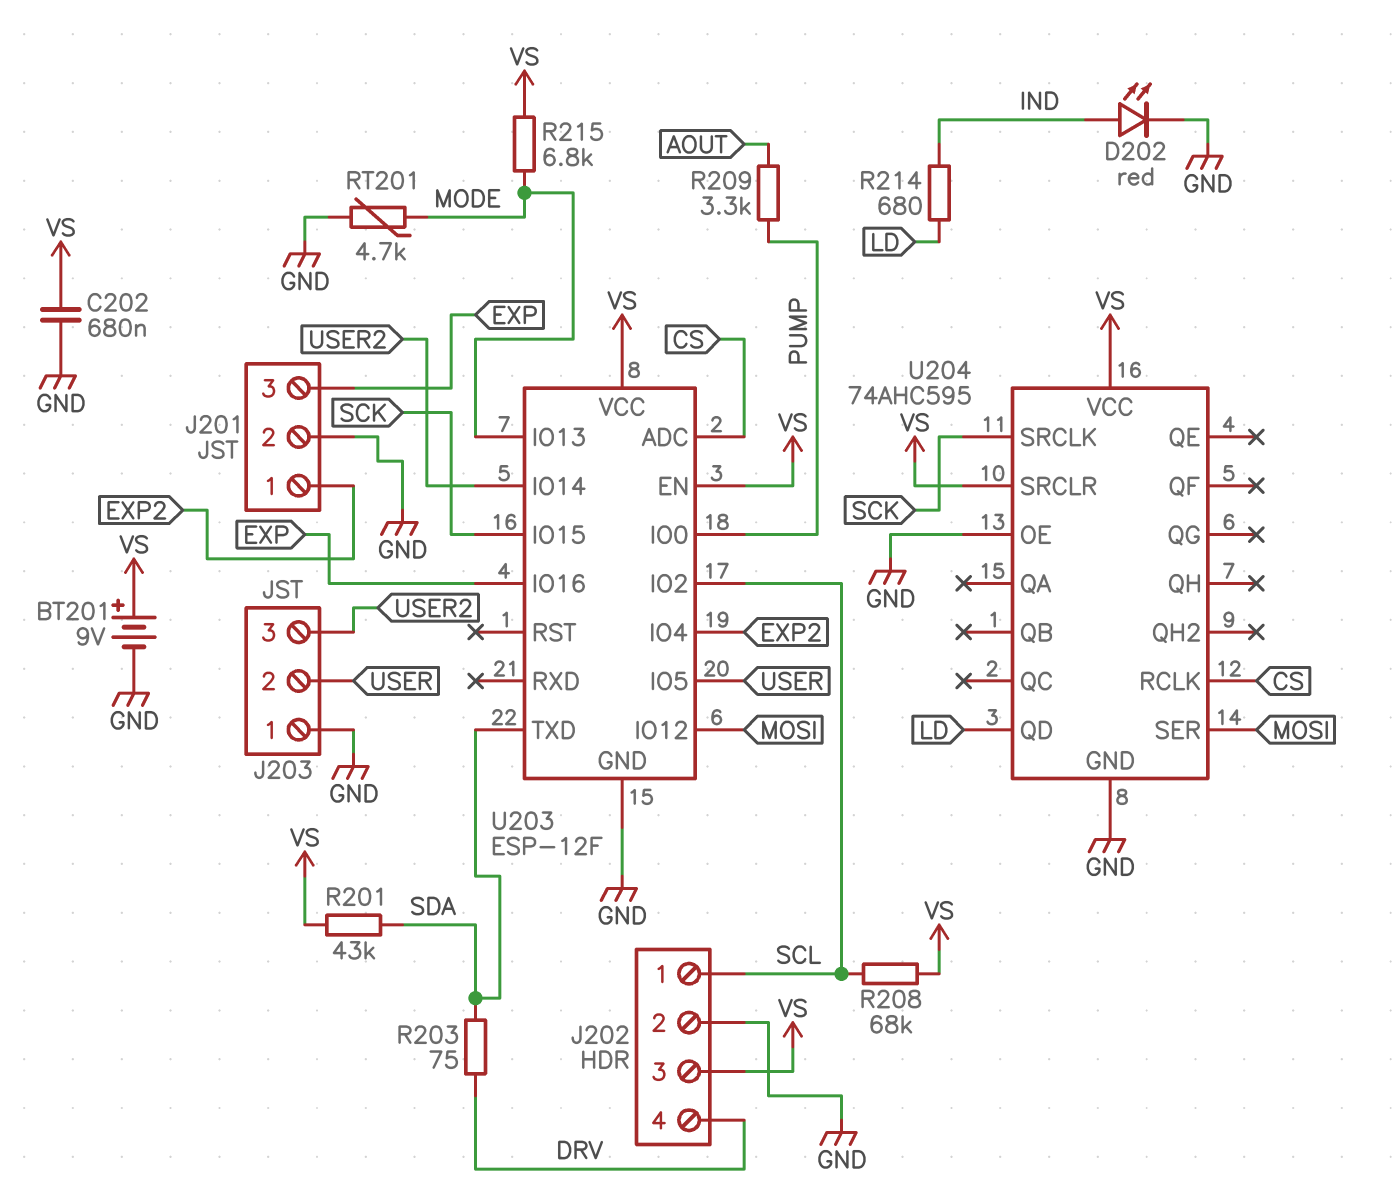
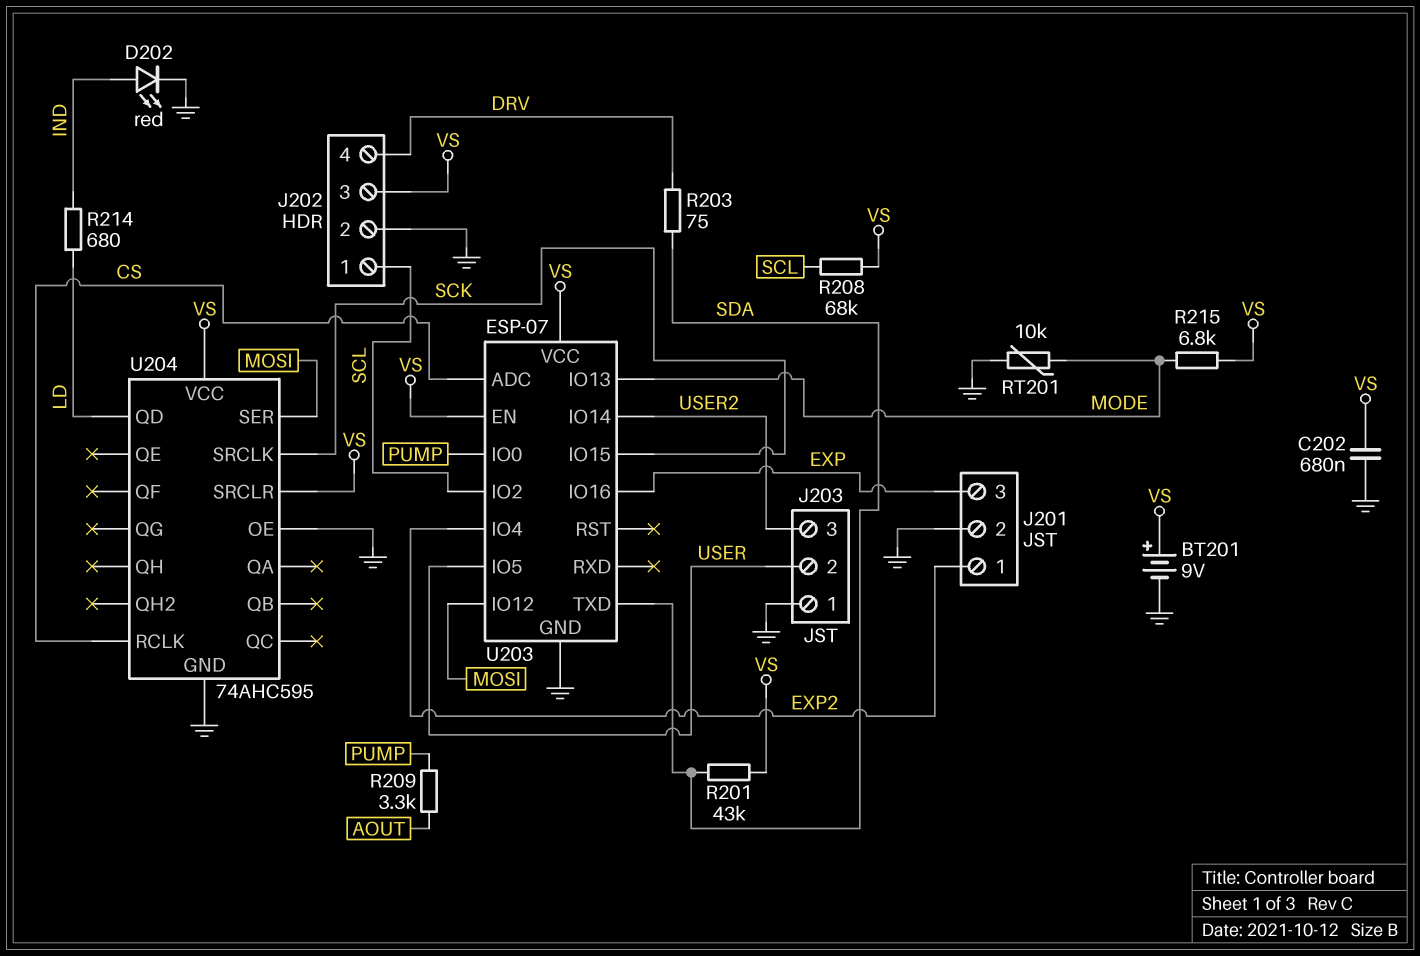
RT201: 4.7k (GND, MODE) -> 10k (GND, MODE)
U203: ESP-12F -> ESP-07

